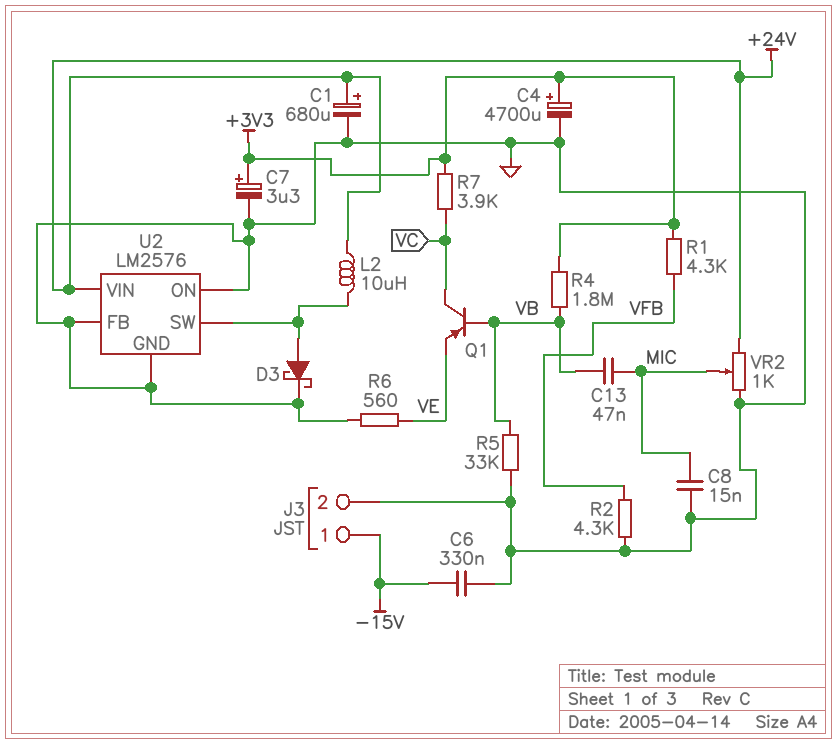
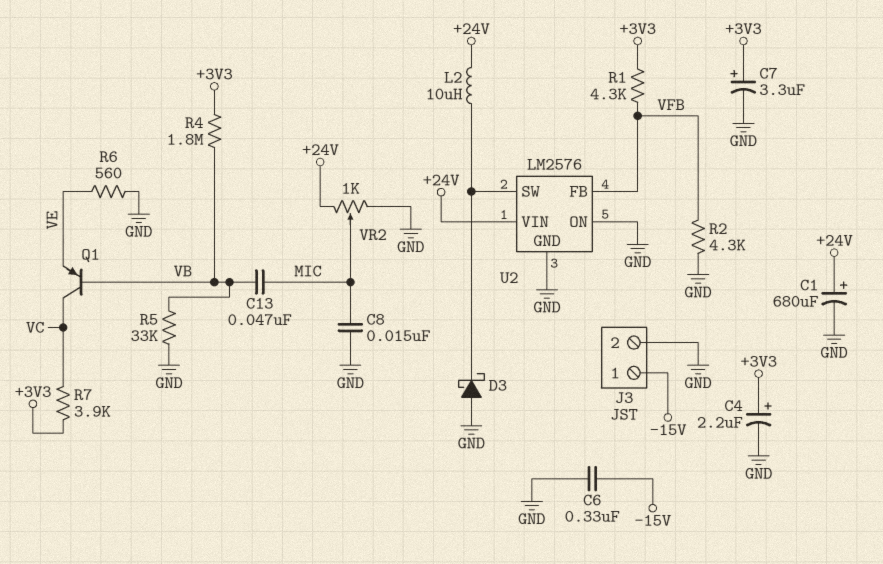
C4: 4700uF (plus +3V3, minus GND) -> 2.2uF (plus +3V3, minus GND)
D3: schottky (A U2/SW, K GND) -> schottky (A GND, K U2/SW)
U2 pin FB: GND -> VFB

